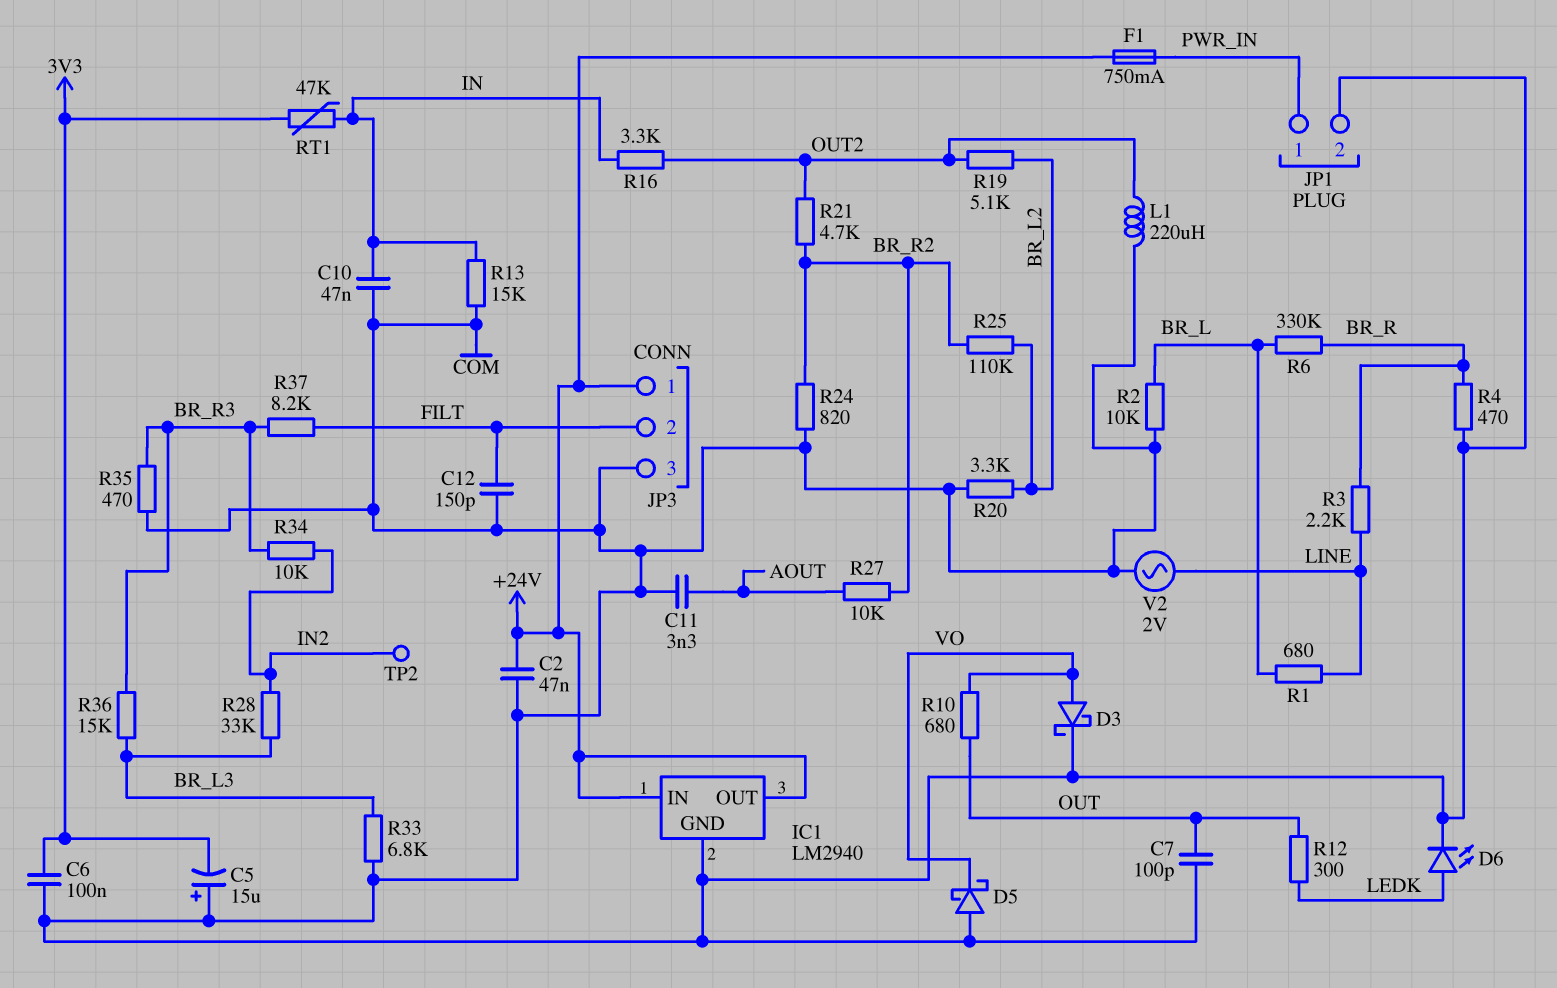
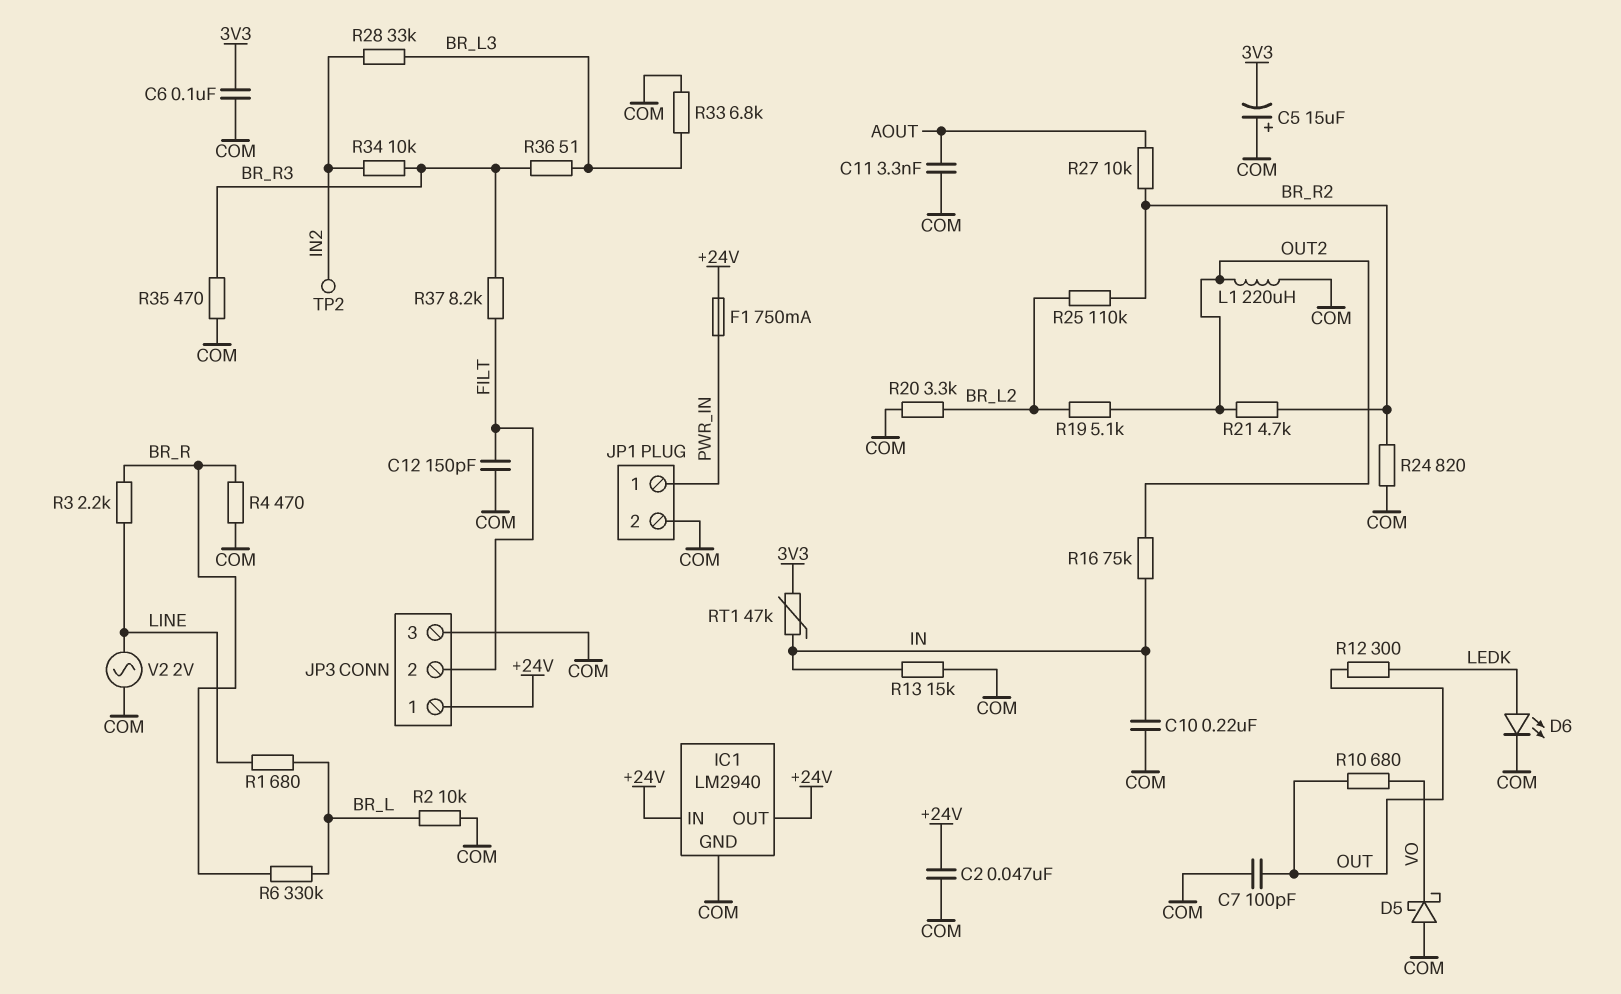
C10: 47nF (COM, IN) -> 220nF (COM, IN)
D3: schottky (A VO, K COM) -> none
R16: 3.3k (IN, OUT2) -> 75k (IN, OUT2)
R36: 15k (BR_L3, BR_R3) -> 51 (BR_L3, BR_R3)

